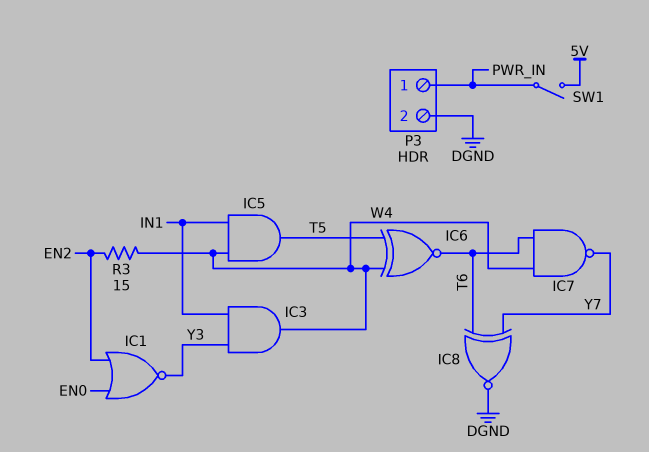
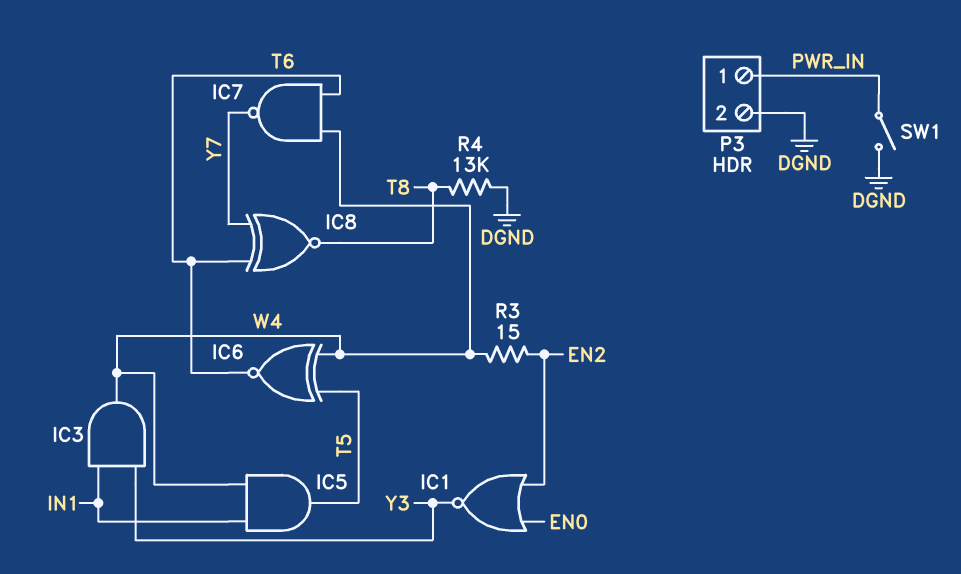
IC8: XNOR (in T6, in Y7, out DGND) -> XNOR (in T6, in Y7, out T8)
R4: none -> 13k (DGND, T8)
SW1: switch (5V, PWR_IN) -> switch (DGND, PWR_IN)

